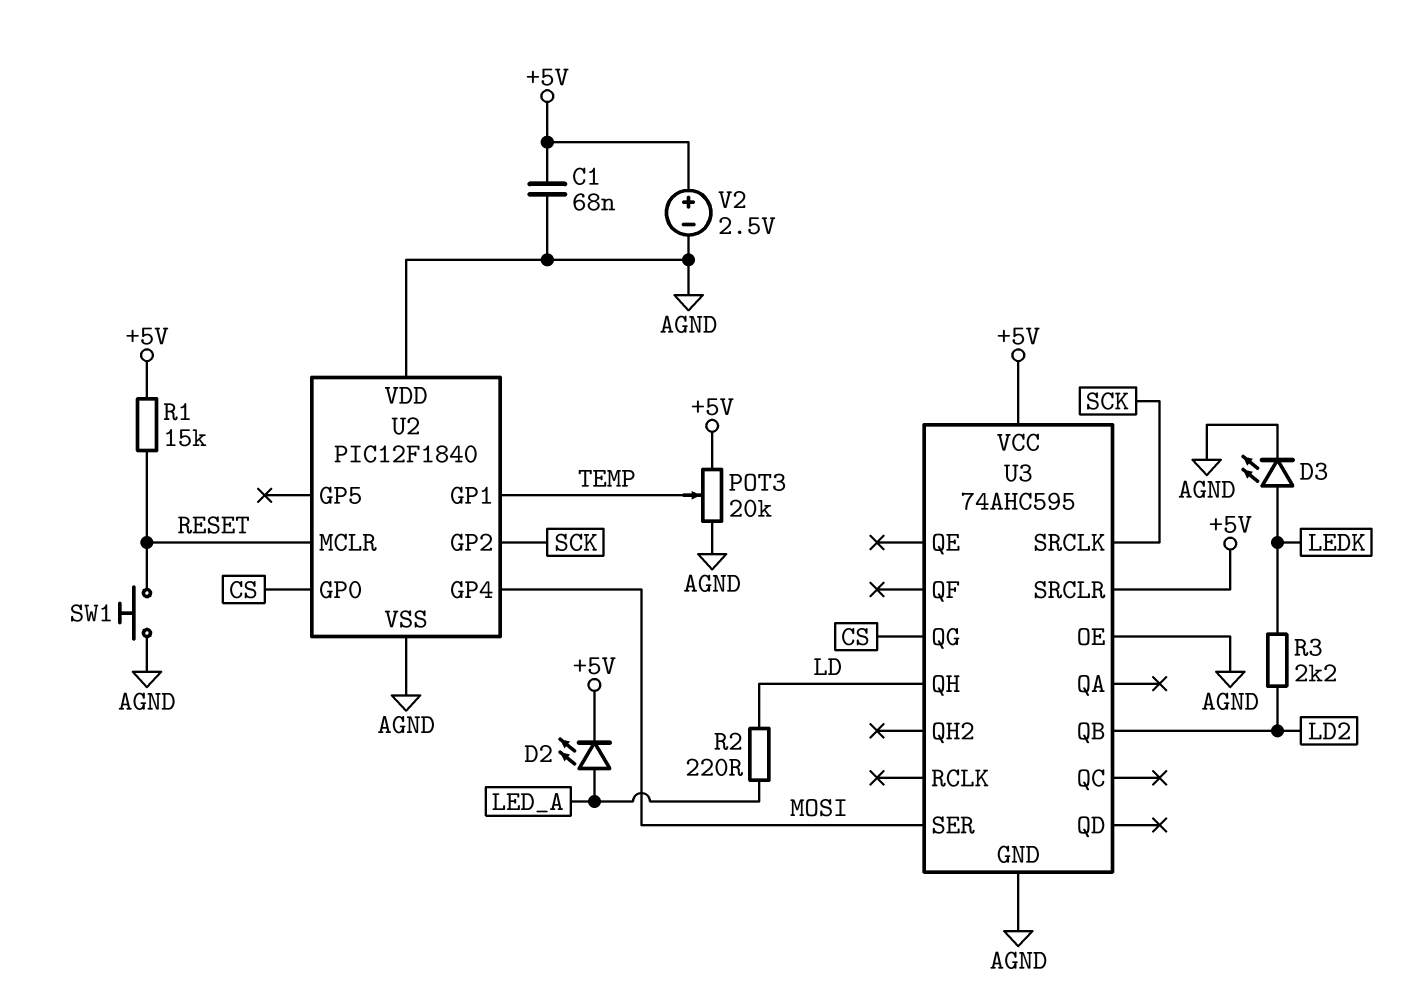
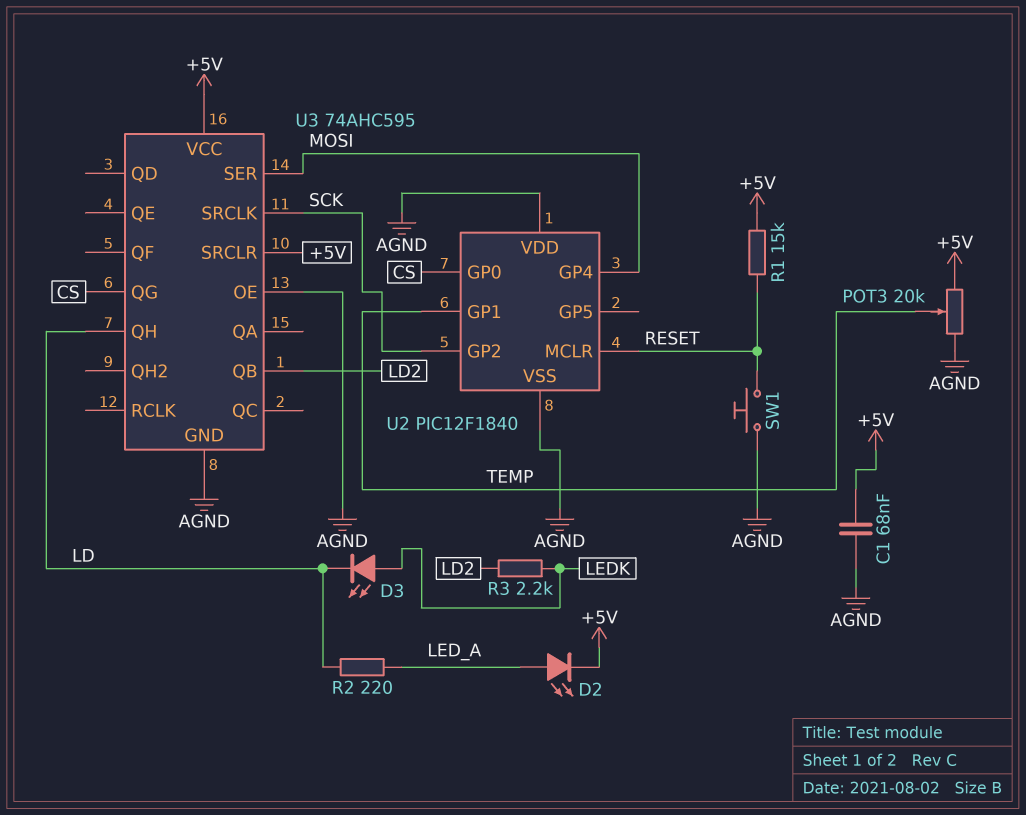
D3: LED (A LEDK, K AGND) -> LED (A LEDK, K LD)
V2: 2.5V (plus +5V, minus AGND) -> none

